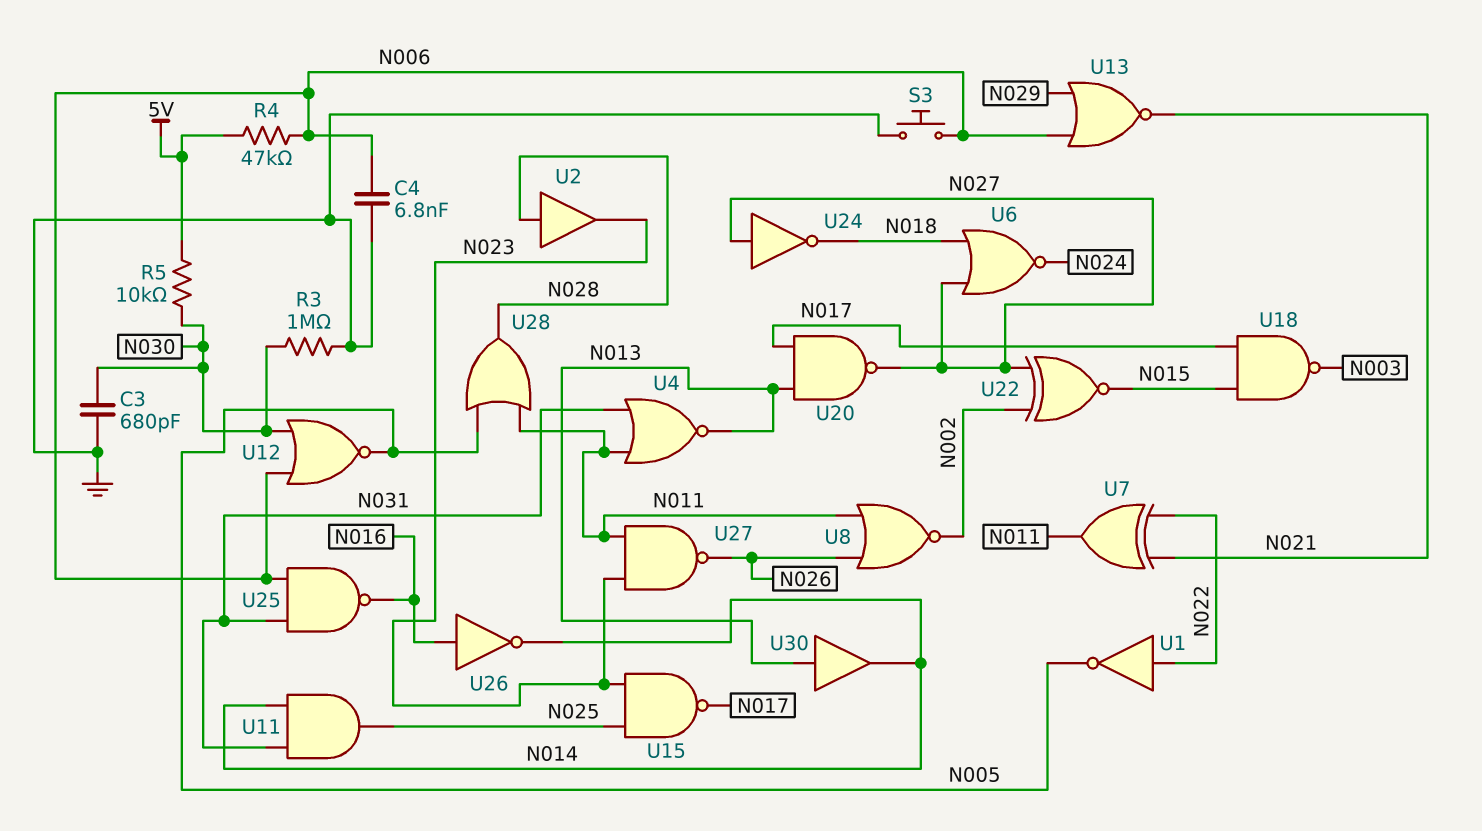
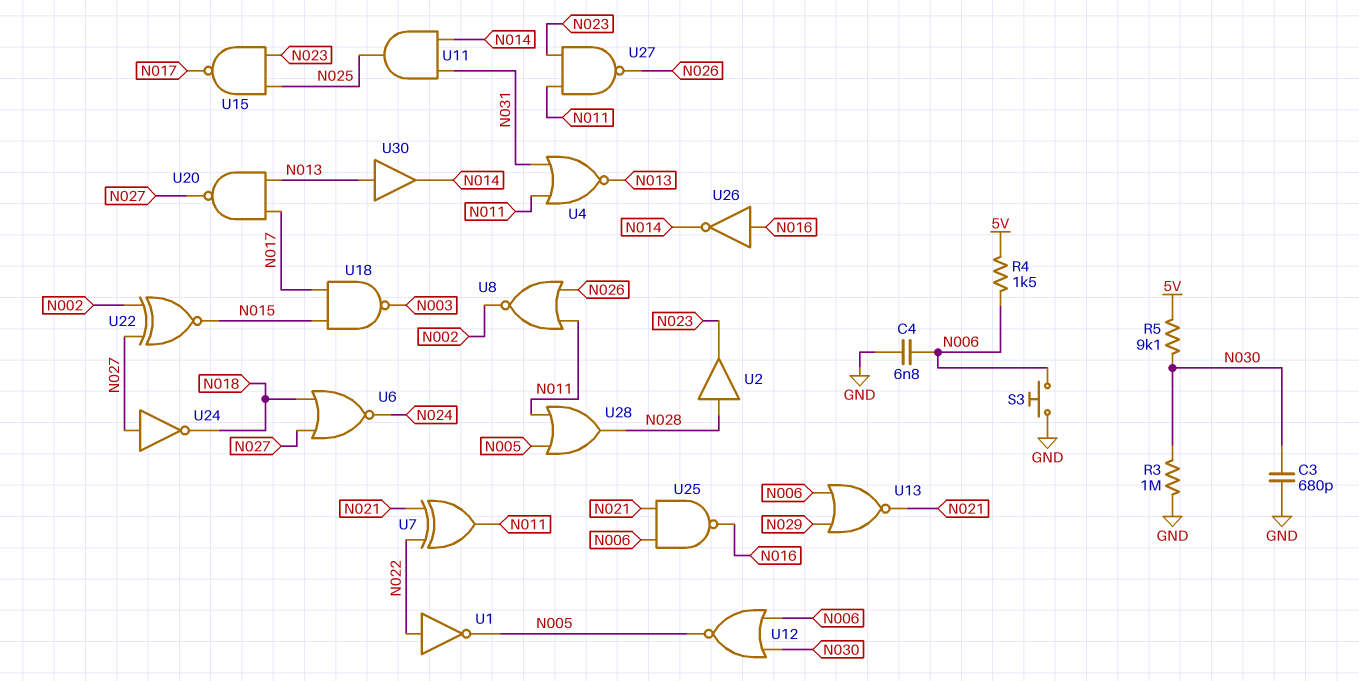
R4: 47k (5V, N006) -> 1.5k (5V, N006)
R5: 10k (5V, N030) -> 9.1k (5V, N030)
U25: NAND (in N006, in N031, out N016) -> NAND (in N006, in N021, out N016)

